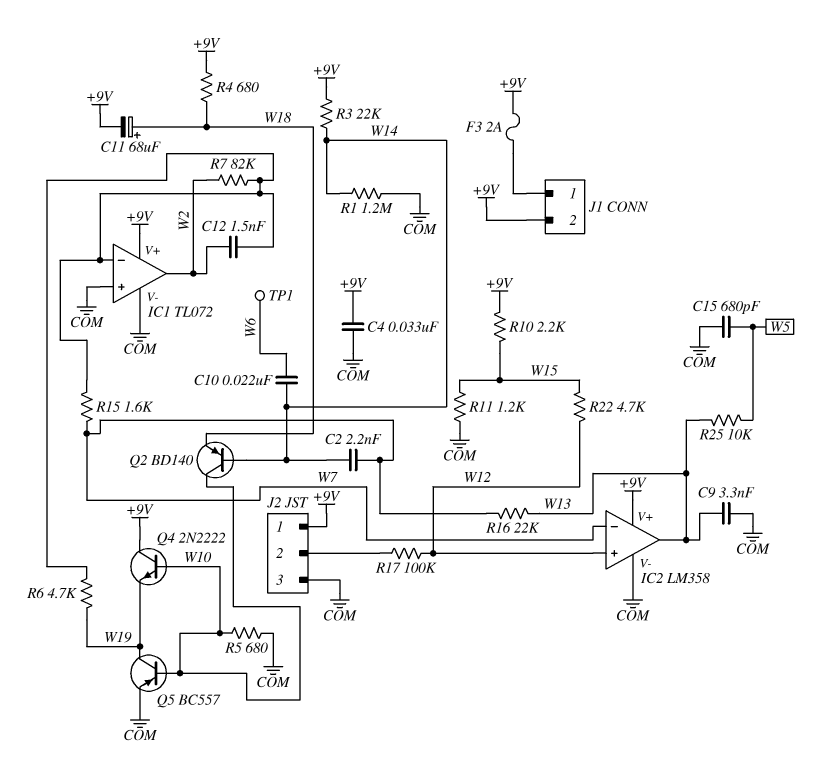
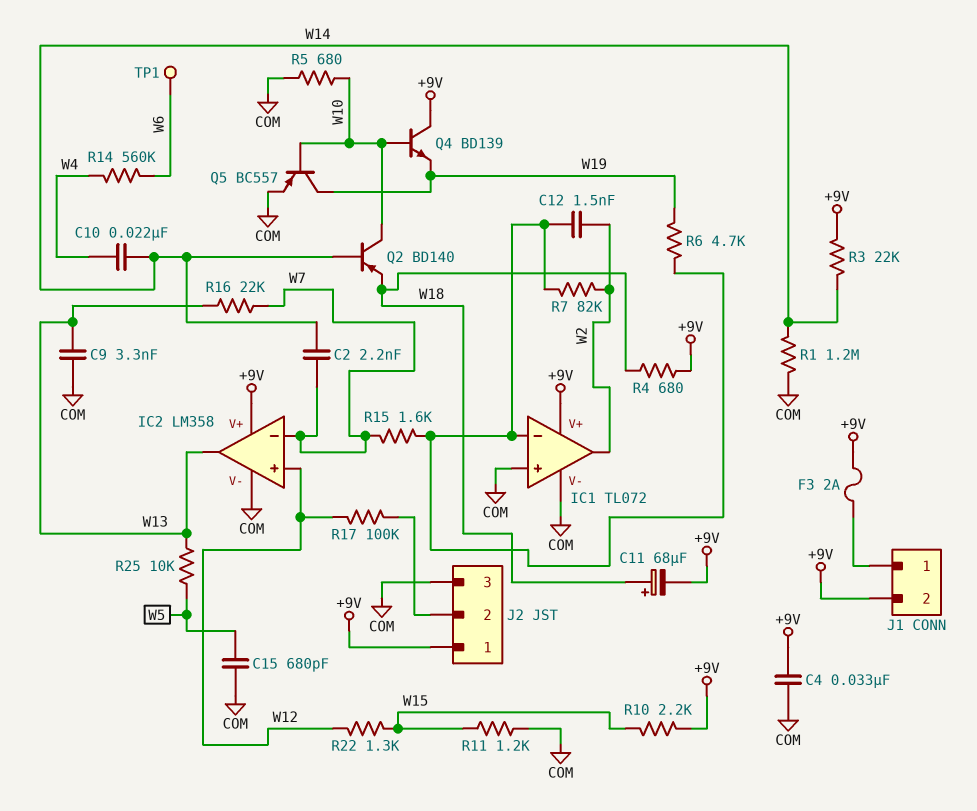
C10: 22nF (W6, W14) -> 22nF (W4, W14)
Q4: NPN 2N2222 (B W10, C +9V, E W19) -> NPN BD139 (B W10, C +9V, E W19)
R14: none -> 560k (W4, W6)
R22: 4.7k (W12, W15) -> 1.3k (W12, W15)

